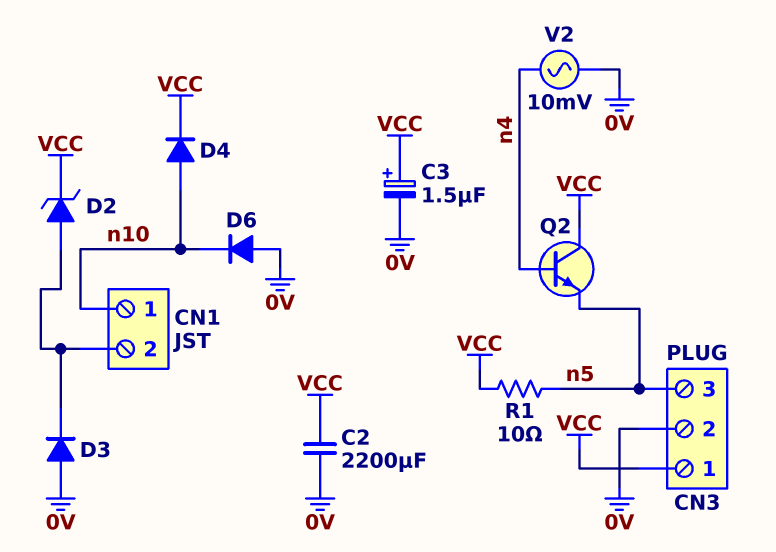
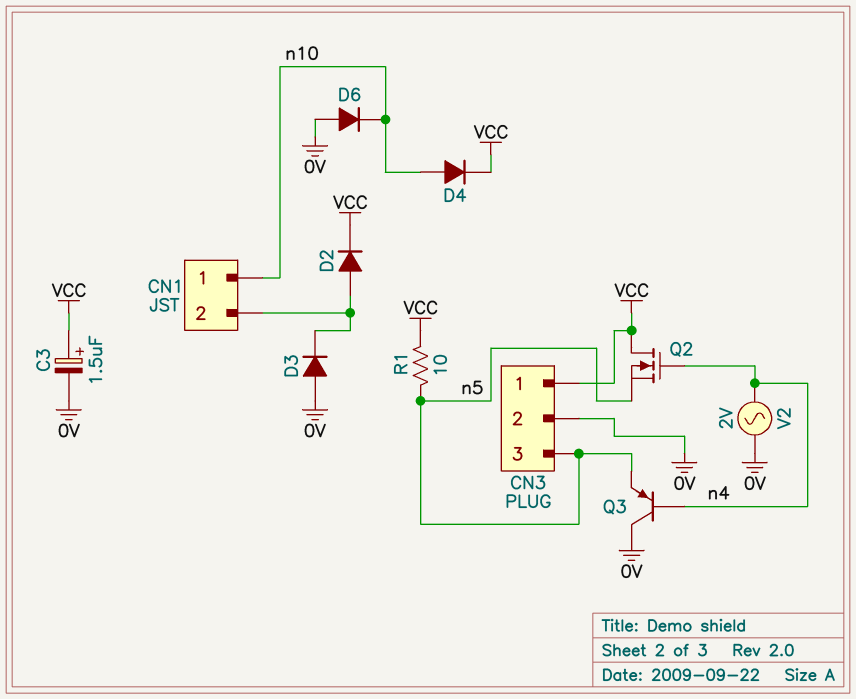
C2: 2200uF (0V, VCC) -> none
D2: zener (A CN1/2, K VCC) -> diode (A CN1/2, K VCC)
Q2: NPN (B n4, C VCC, E n5) -> NMOS (G n4, D VCC, S n5)
Q3: none -> PNP (B n4, C 0V, E n5)
V2: AC 10mV (0V, n4) -> AC 2V (0V, n4)

